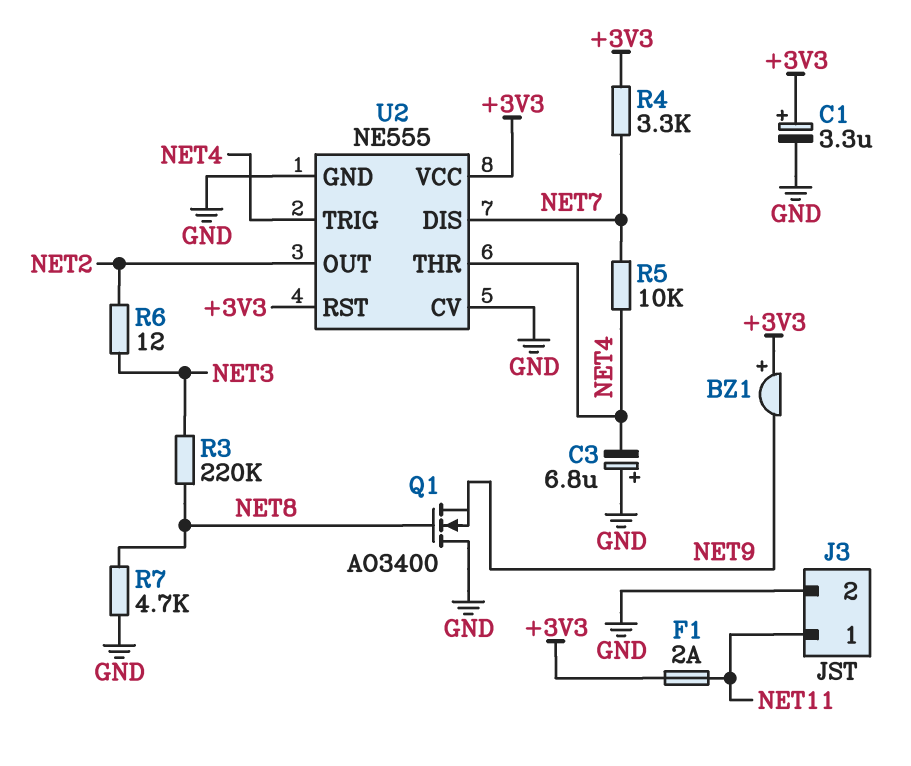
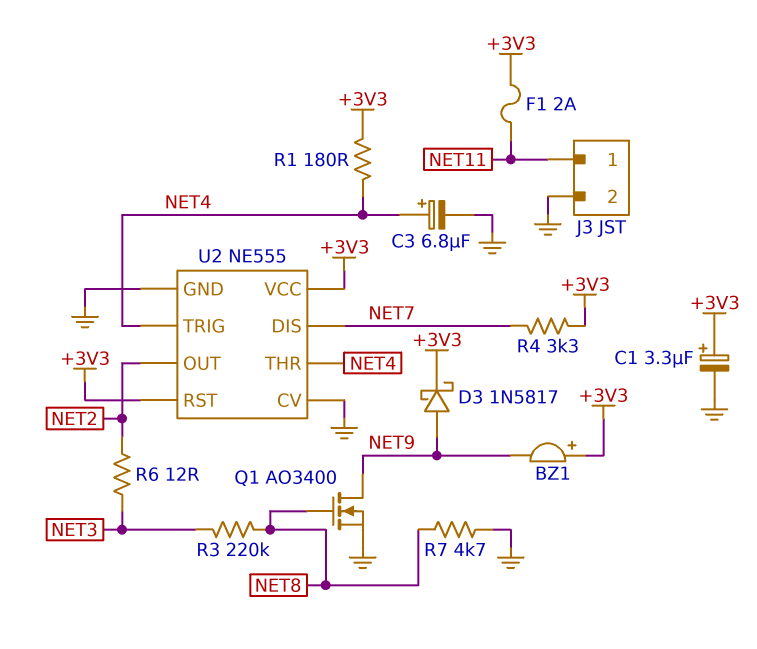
C3: 6.8uF (plus GND, minus NET4) -> 6.8uF (plus NET4, minus GND)
D3: none -> schottky 1N5817 (A NET9, K +3V3)
Q1: NMOS AO3400 (G NET8, D GND, S NET9) -> NMOS AO3400 (G NET8, D NET9, S GND)
R1: none -> 180 (+3V3, NET4)
R5: 10k (NET4, NET7) -> none

